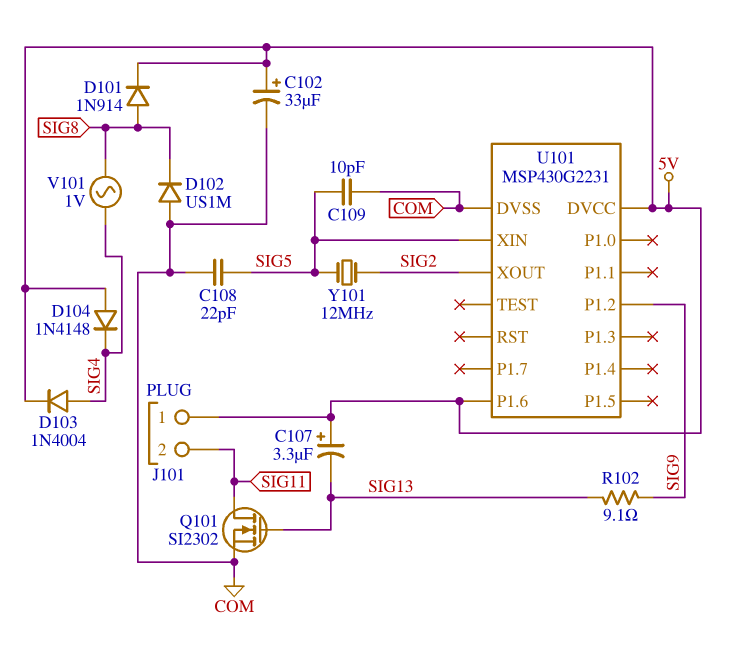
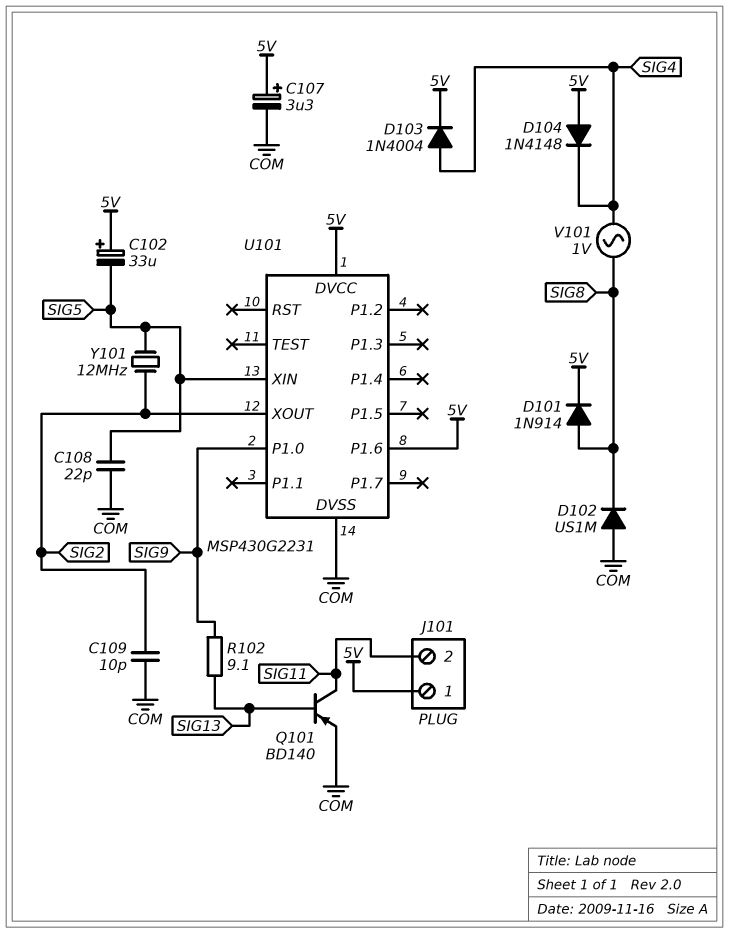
C102: 33uF (plus 5V, minus COM) -> 33uF (plus 5V, minus SIG5)
C107: 3.3uF (plus 5V, minus SIG13) -> 3.3uF (plus 5V, minus COM)
C109: 10pF (COM, SIG5) -> 10pF (COM, SIG2)
Q101: NMOS SI2302 (G SIG13, D SIG11, S COM) -> PNP BD140 (B SIG13, C SIG11, E COM)
U101 pin P1.0: none -> SIG9
U101 pin P1.2: SIG9 -> none

